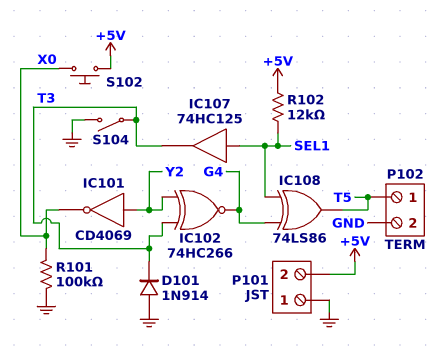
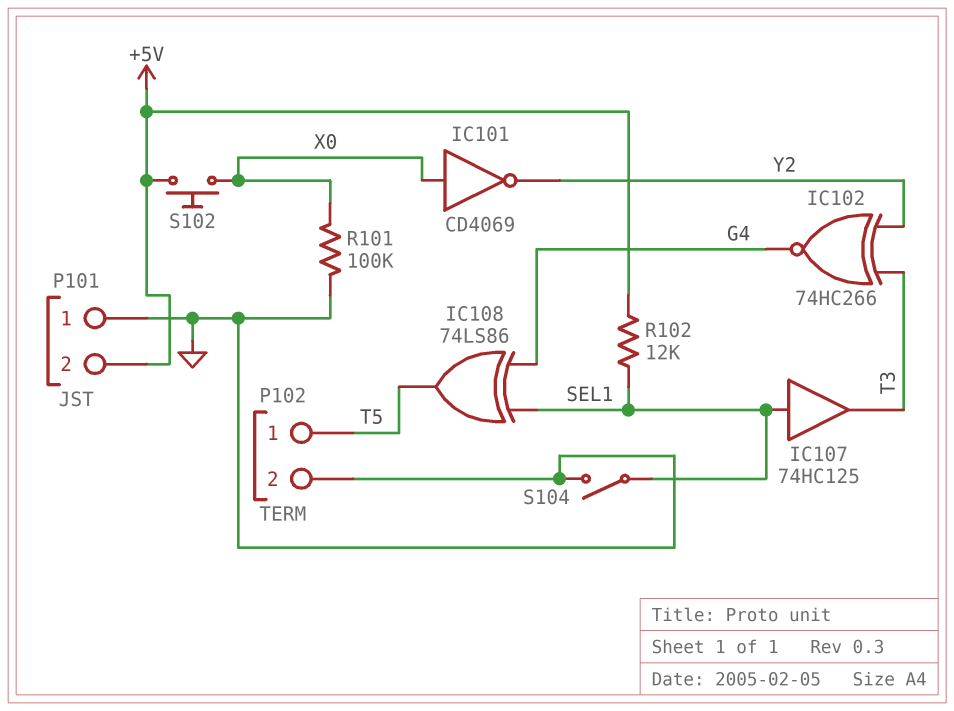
D101: diode 1N914 (A GND, K T3) -> none
IC101: NOT CD4069 (in Y2, out X0) -> NOT CD4069 (in X0, out Y2)
S104: switch (GND, T3) -> switch (GND, SEL1)

